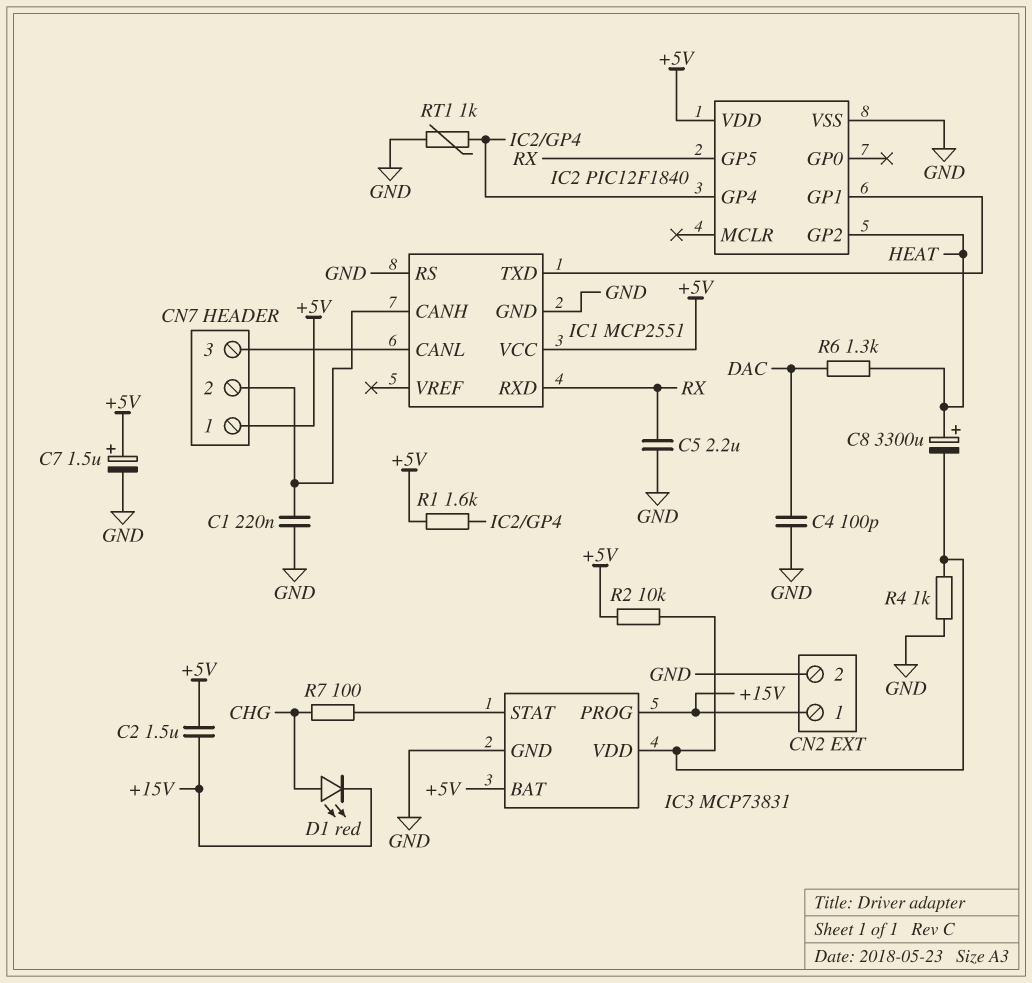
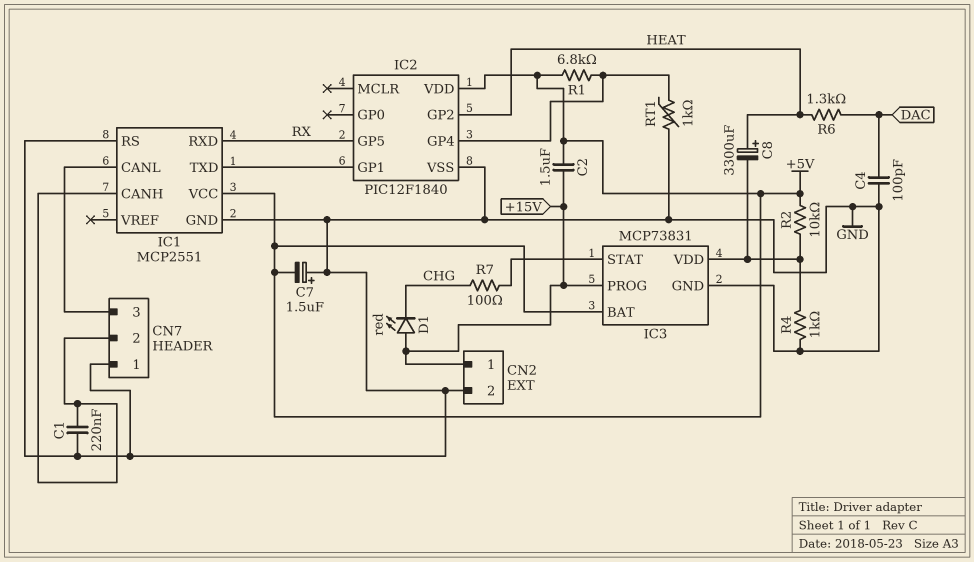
C5: 2.2uF (GND, RX) -> none
C7: 1.5uF (plus +5V, minus GND) -> 1.5uF (plus GND, minus +5V)
CN7 pin 1: +5V -> GND
D1: LED red (A CHG, K +15V) -> LED red (A +15V, K CHG)
R1: 1.6k (+5V, IC2/GP4) -> 6.8k (+5V, IC2/GP4)

